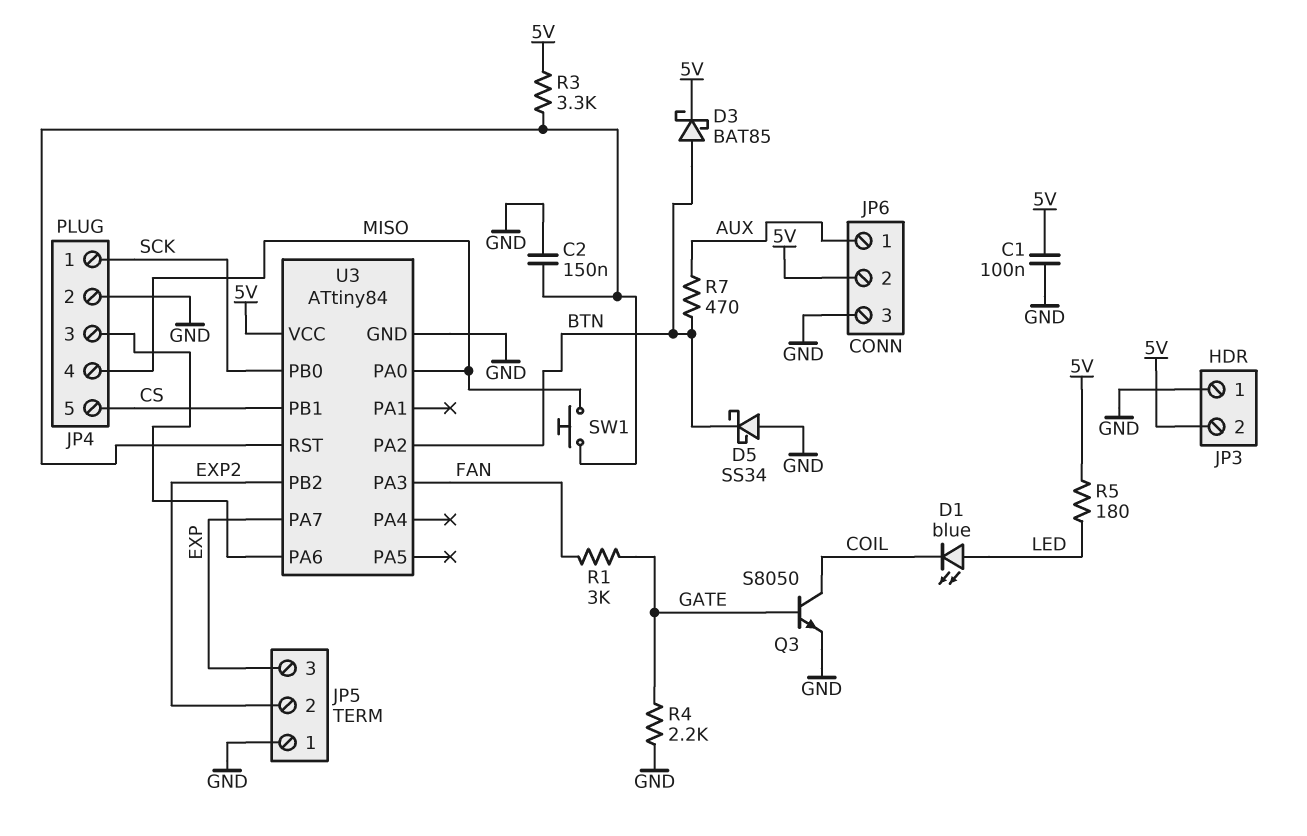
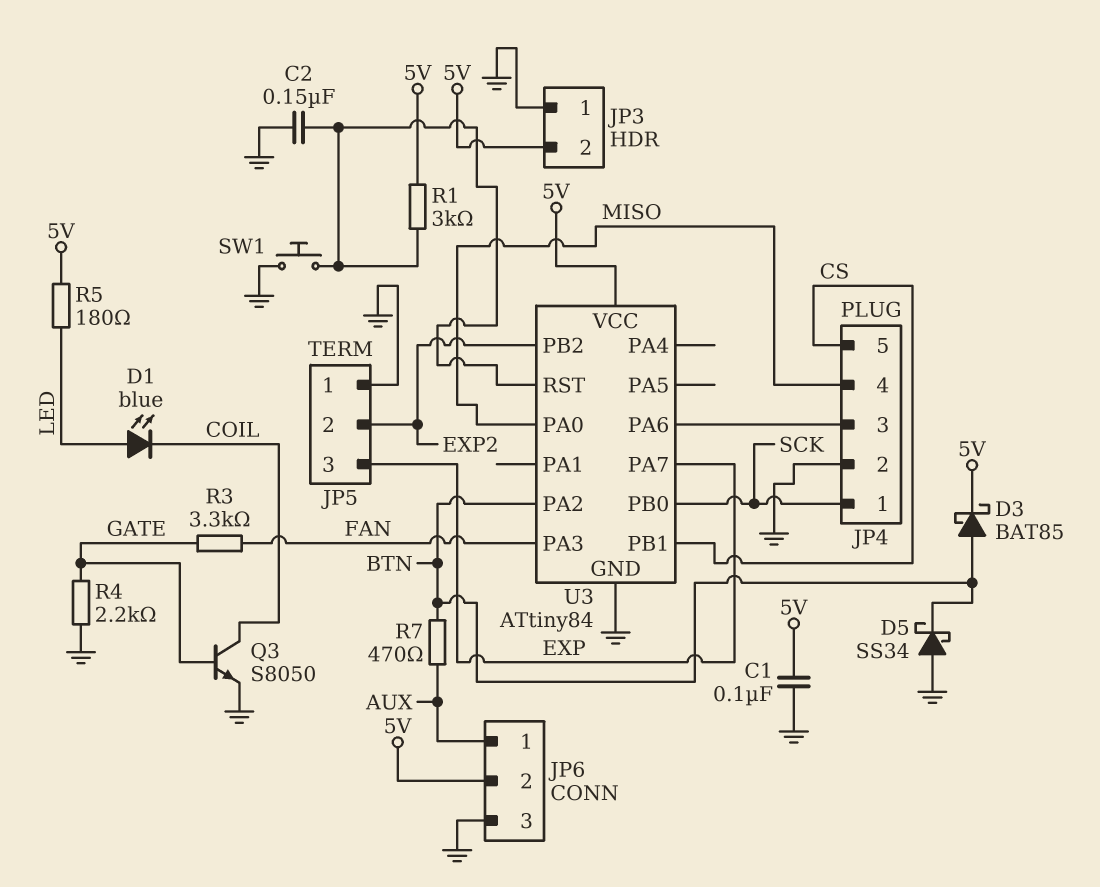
R1: 3k (FAN, GATE) -> 3k (5V, U3/RST)
R3: 3.3k (5V, U3/RST) -> 3.3k (FAN, GATE)
SW1: button (MISO, U3/RST) -> button (GND, U3/RST)

